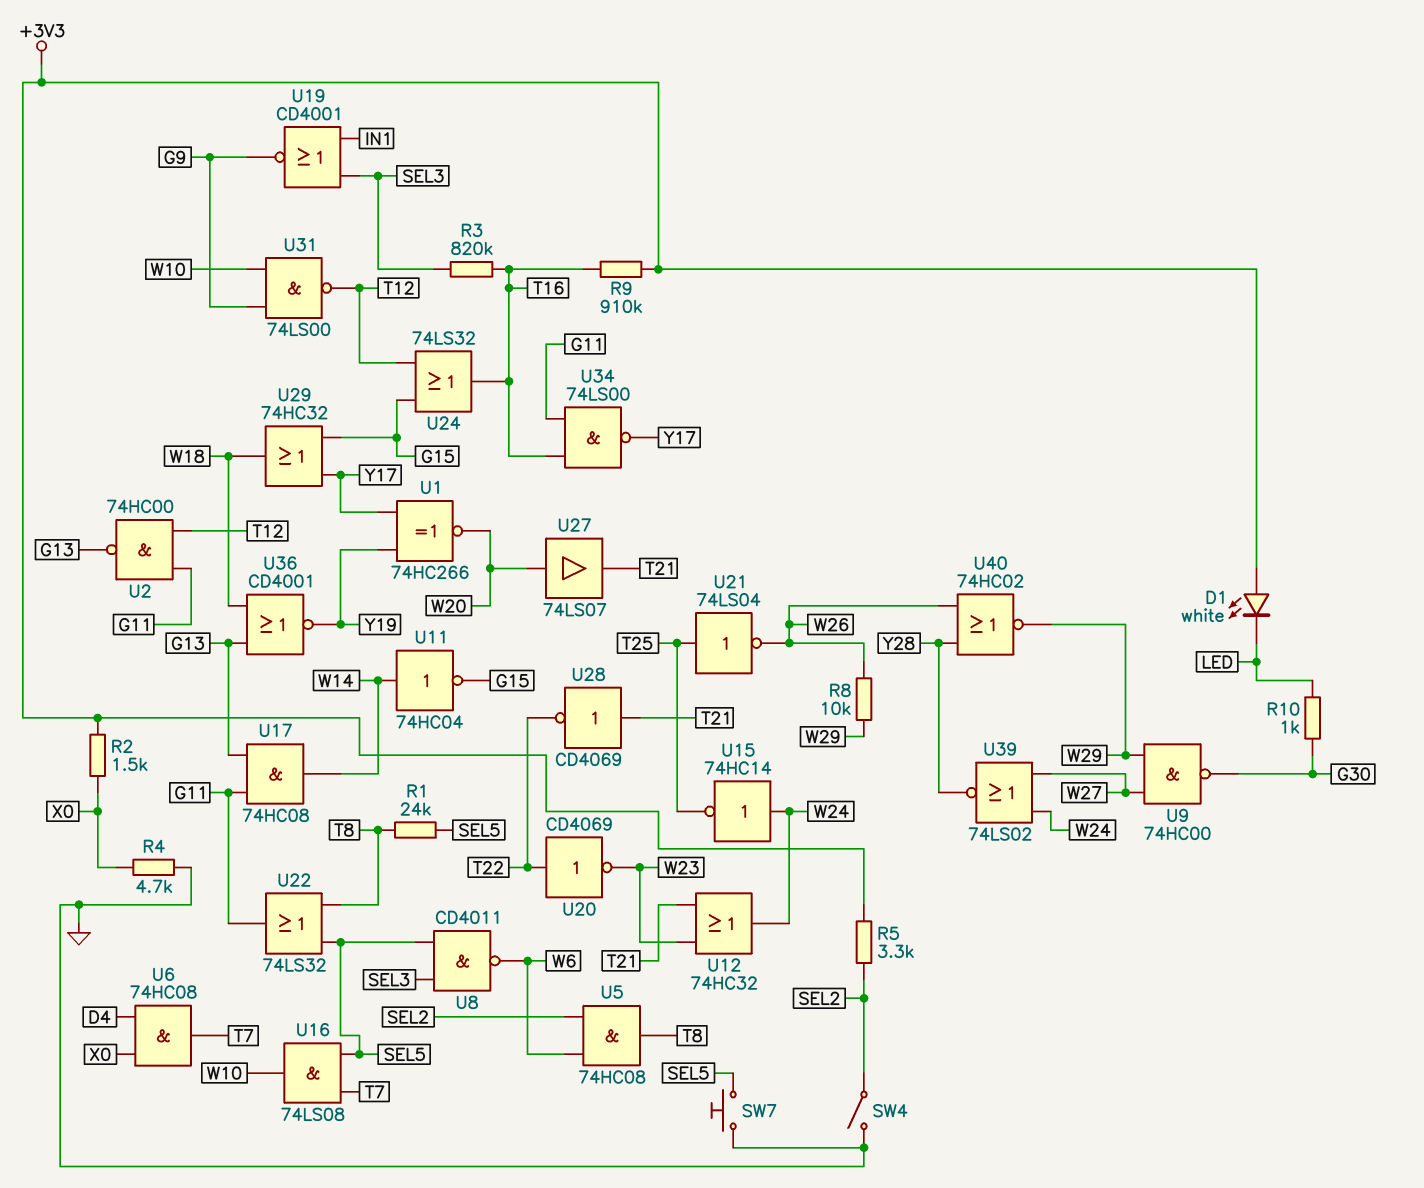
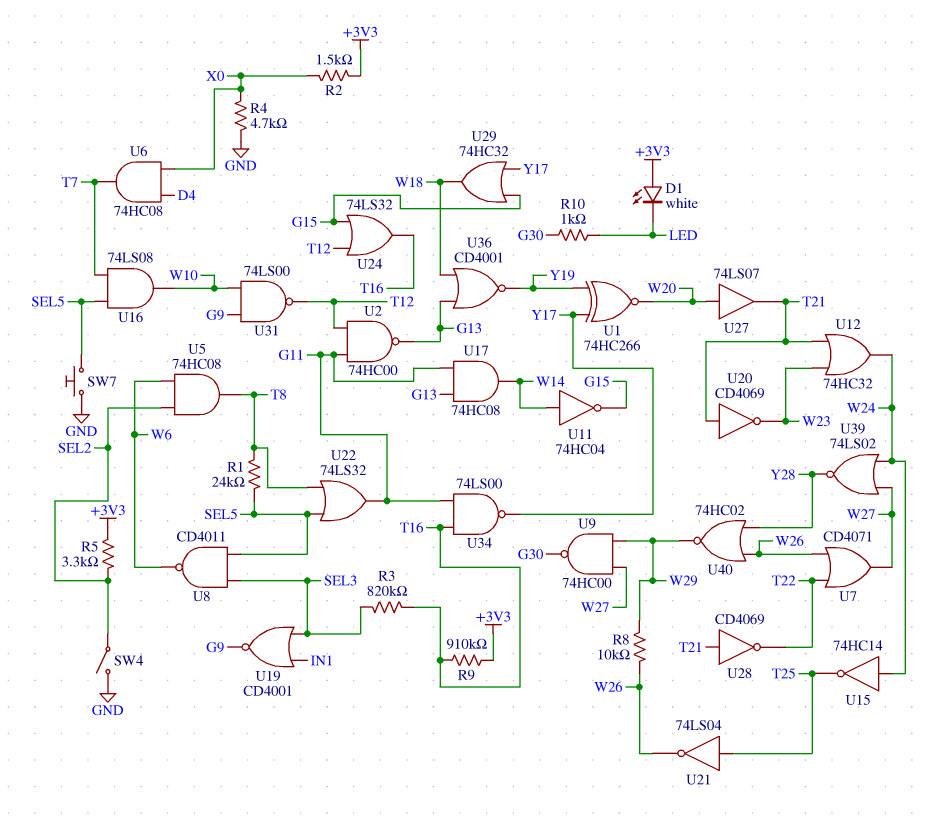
U7: none -> OR CD4071 (in T22, in W26, out W27)
U20: NOT CD4069 (in T22, out W23) -> NOT CD4069 (in T21, out W23)

